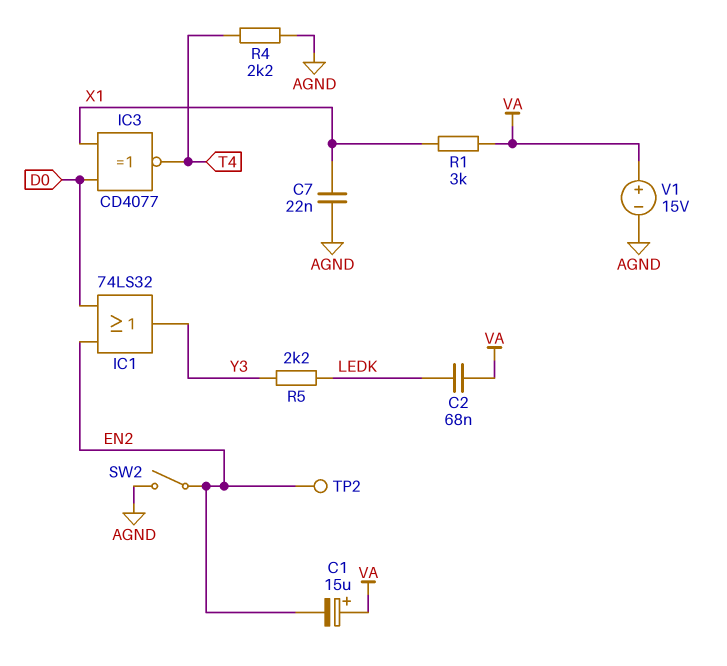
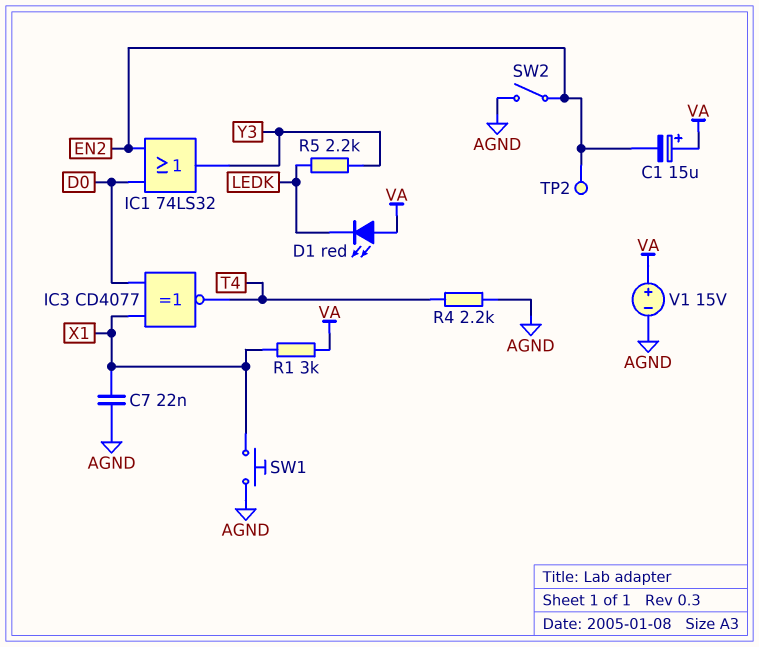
C2: 68nF (LEDK, VA) -> none
D1: none -> LED red (A VA, K LEDK)
SW1: none -> button (AGND, X1)

